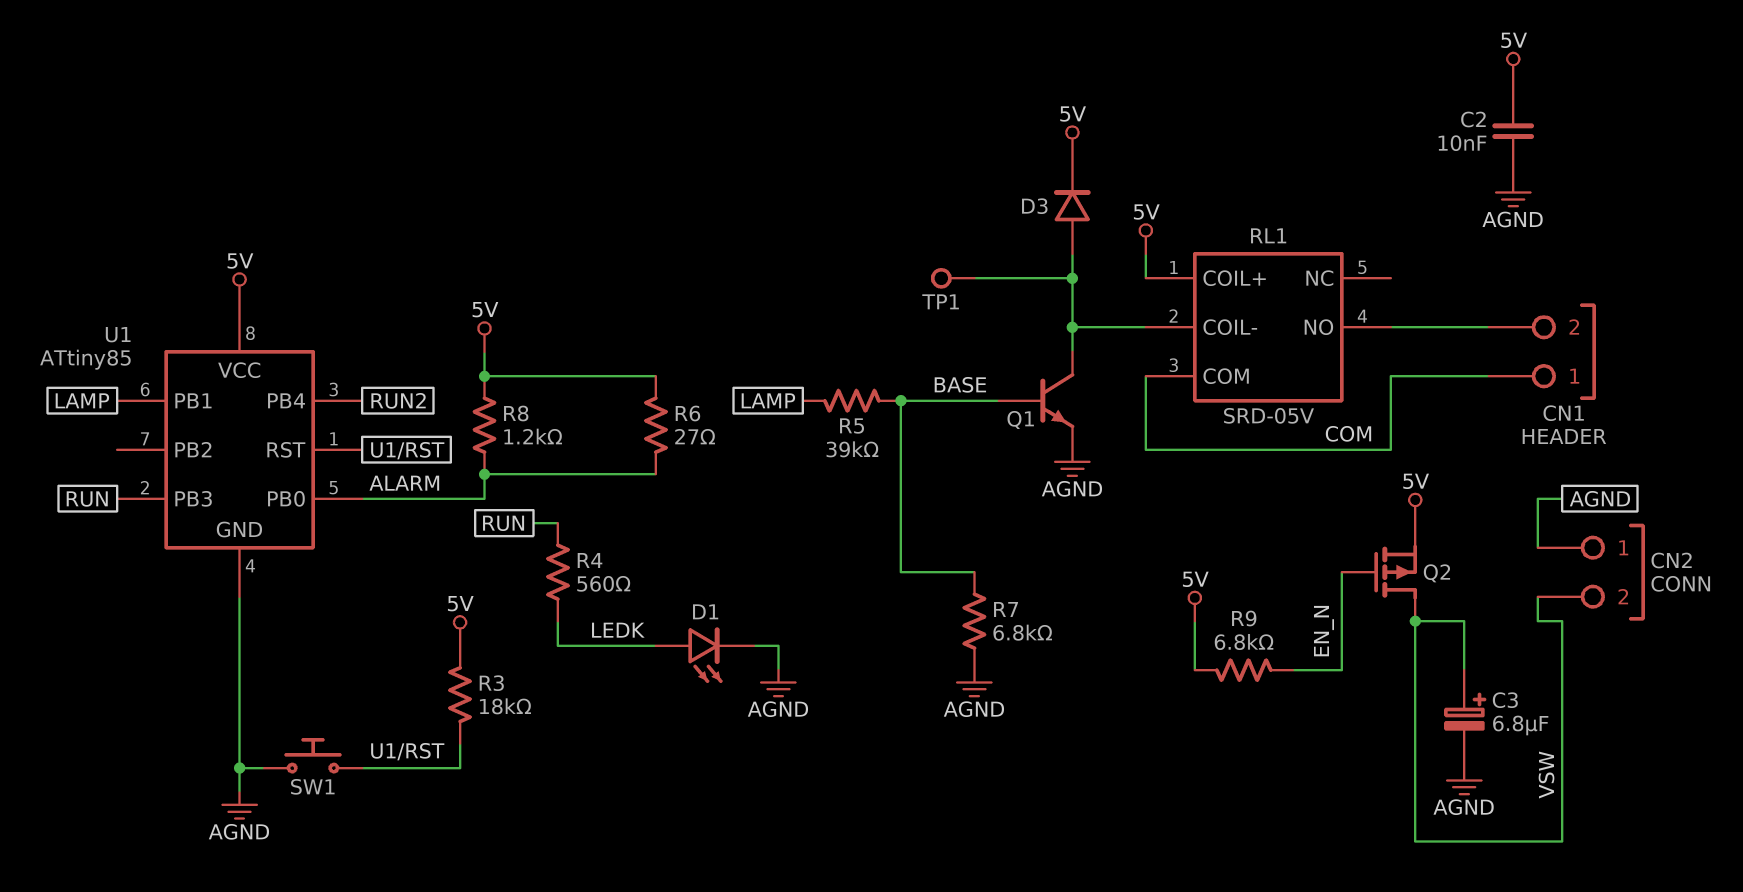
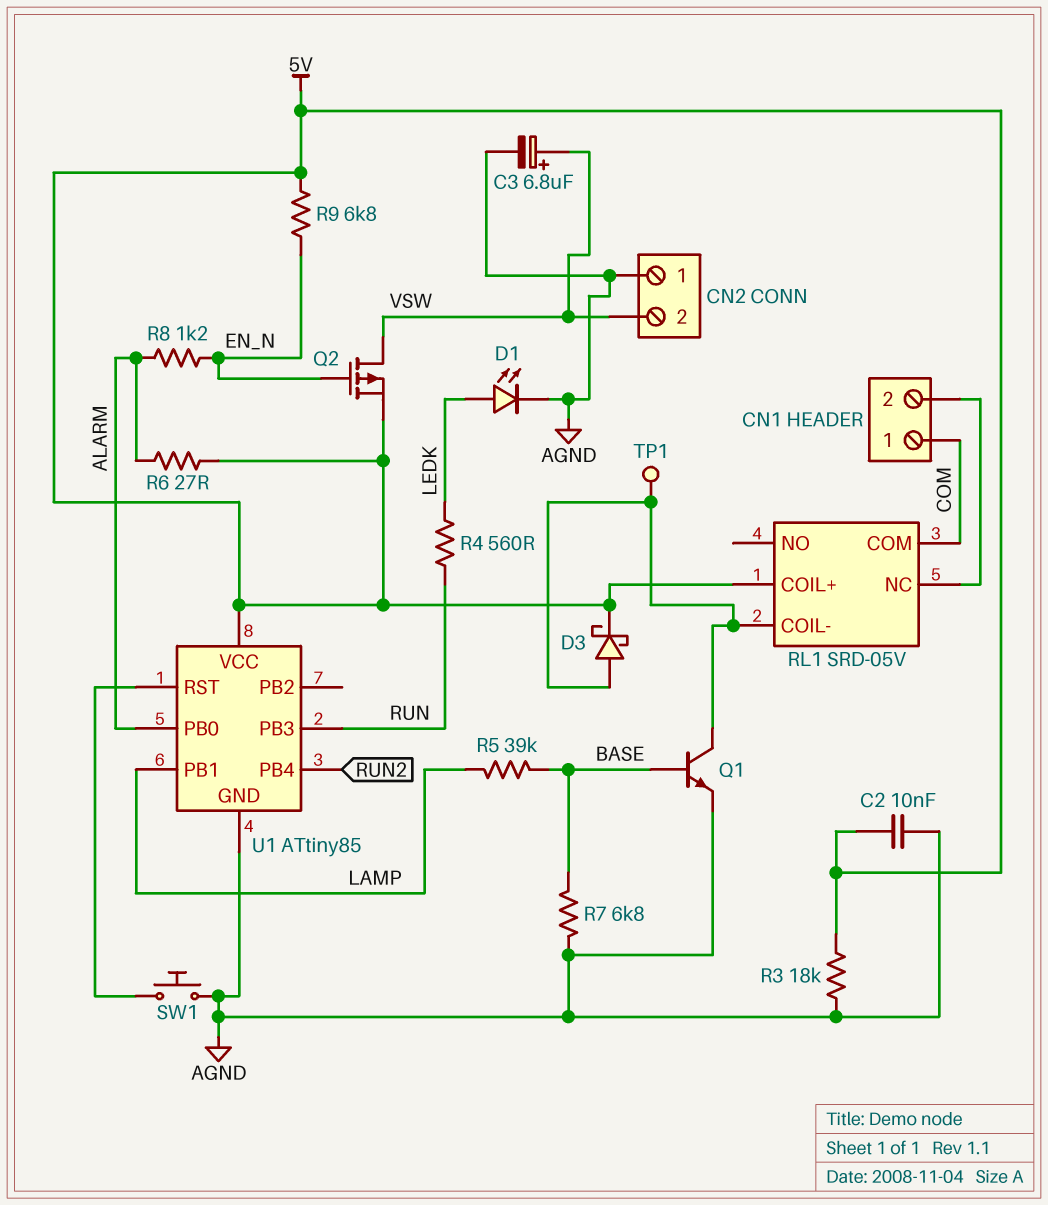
D3: diode (A RL1/COIL-, K 5V) -> schottky (A RL1/COIL-, K 5V)
R3: 18k (5V, U1/RST) -> 18k (5V, AGND)
R8: 1.2k (5V, ALARM) -> 1.2k (ALARM, EN_N)
RL1 pin NC: none -> CN1/2
RL1 pin NO: CN1/2 -> none

